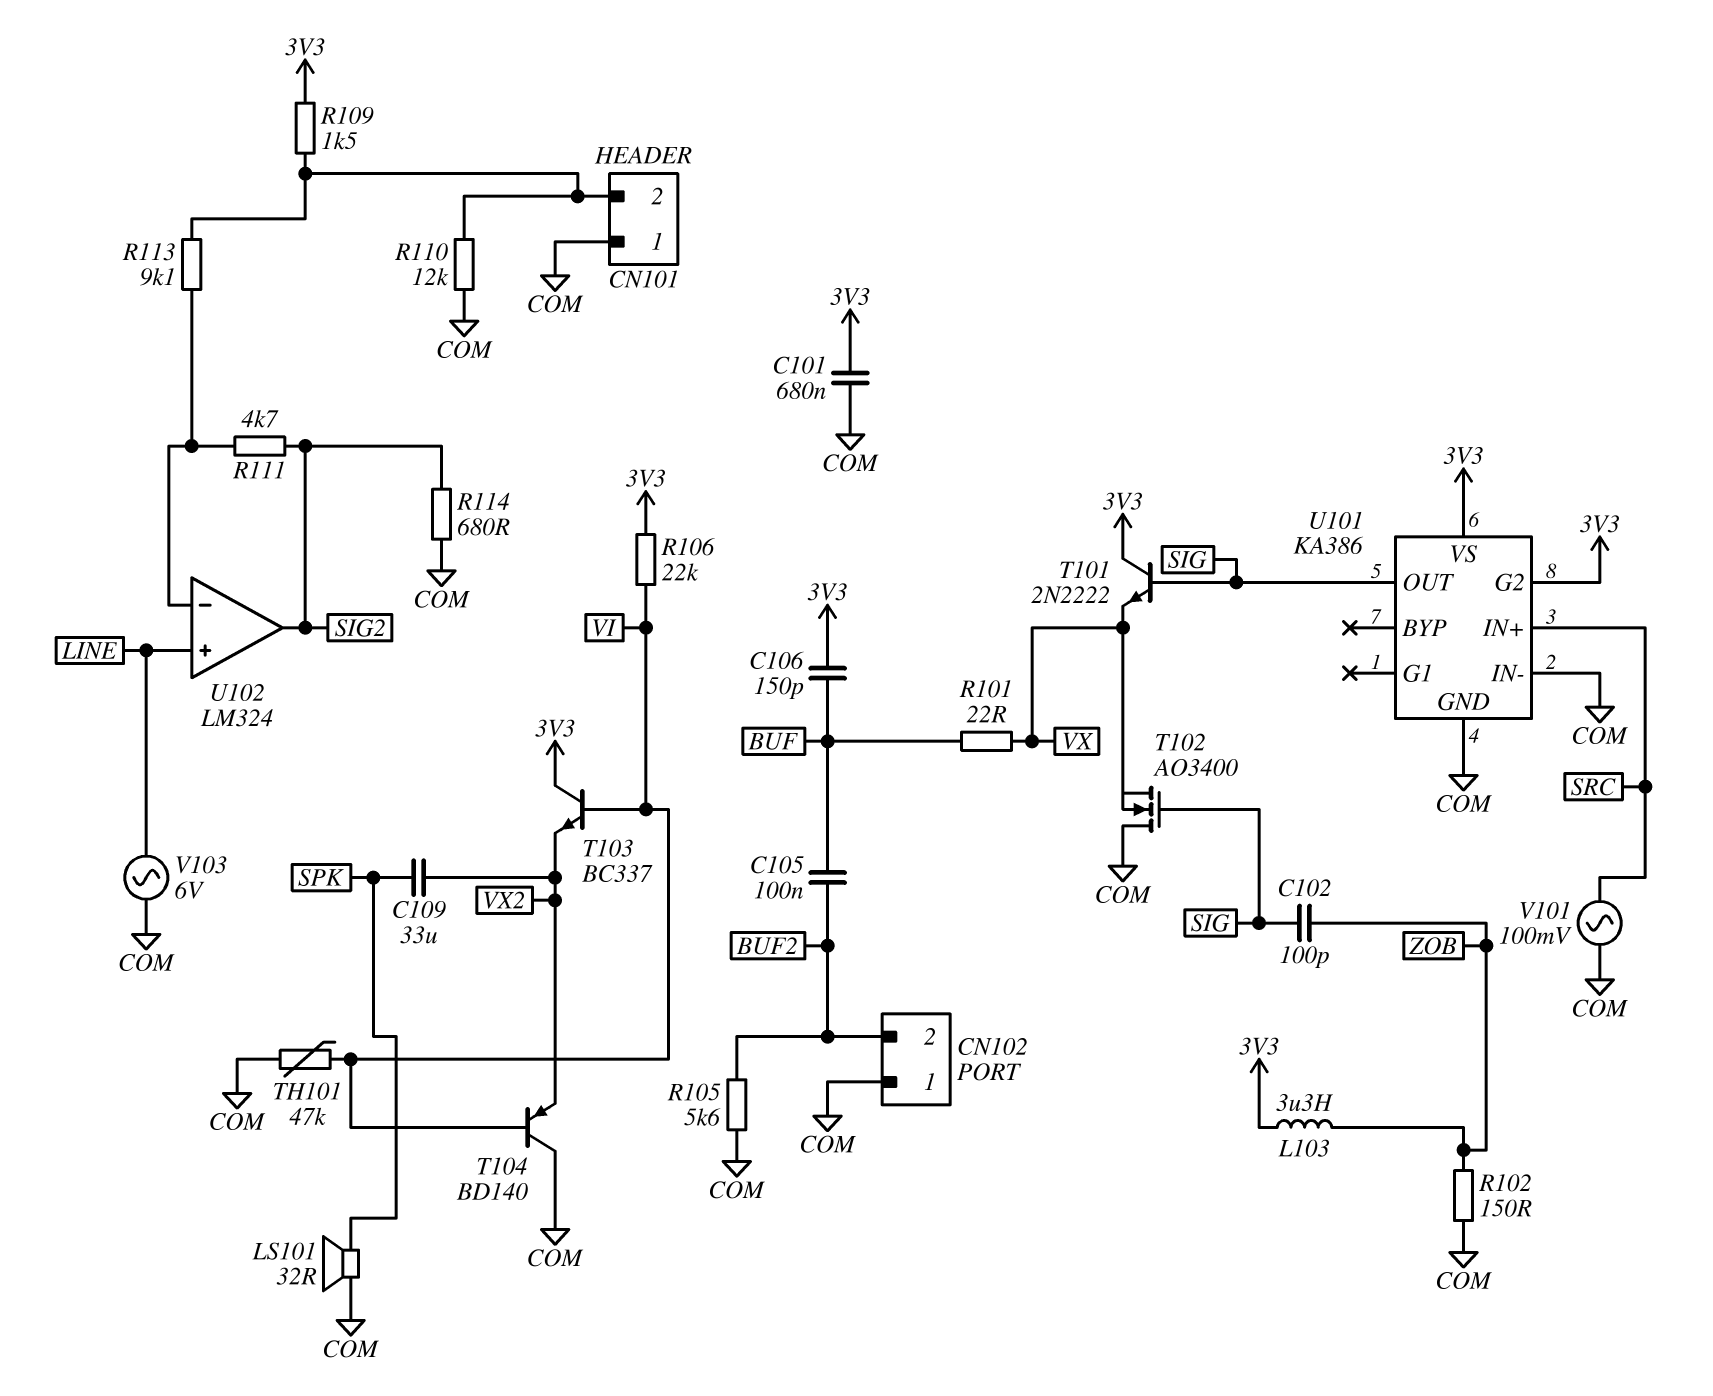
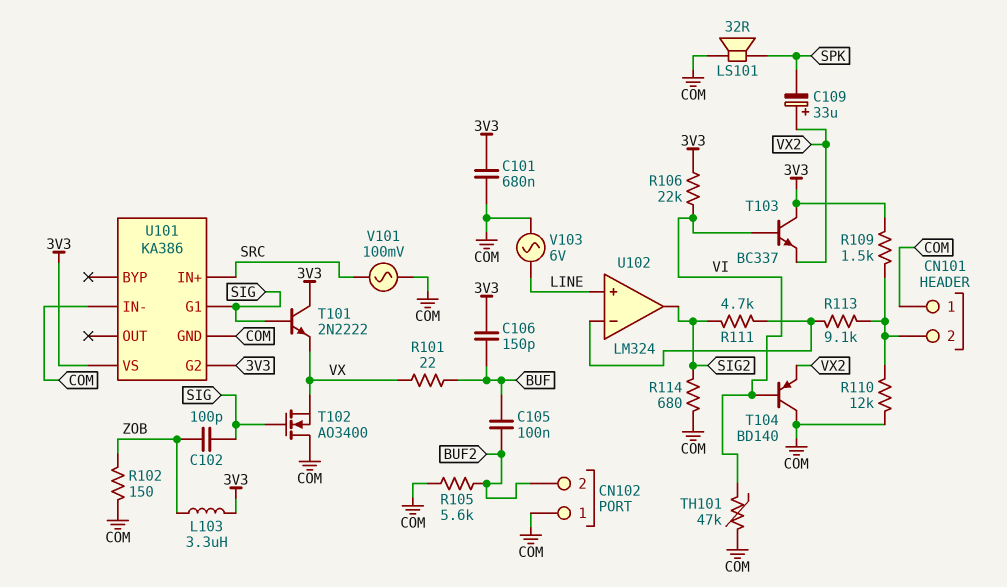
C109: 33uF (SPK, VX2) -> 33uF (plus VX2, minus SPK)
U101 pin G1: none -> SIG
U101 pin OUT: SIG -> none

